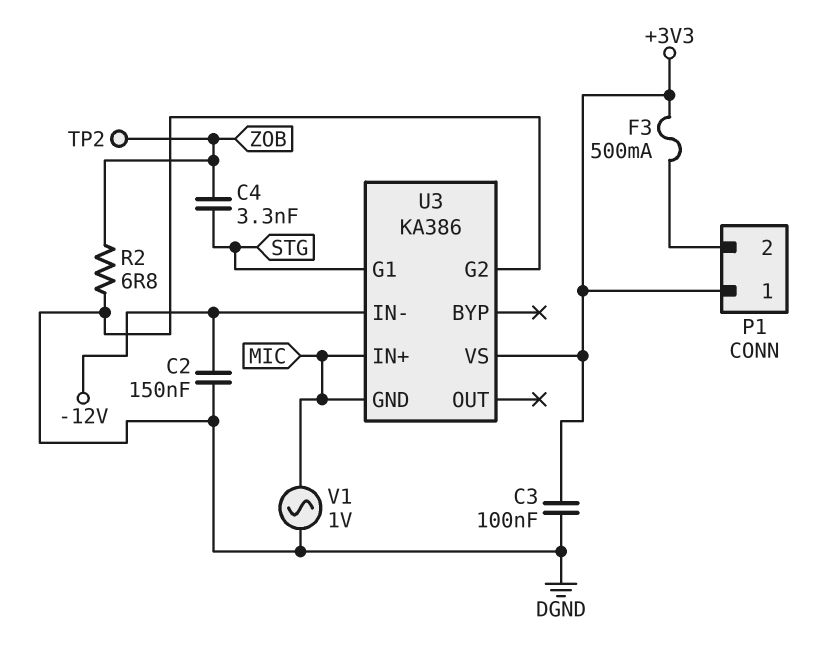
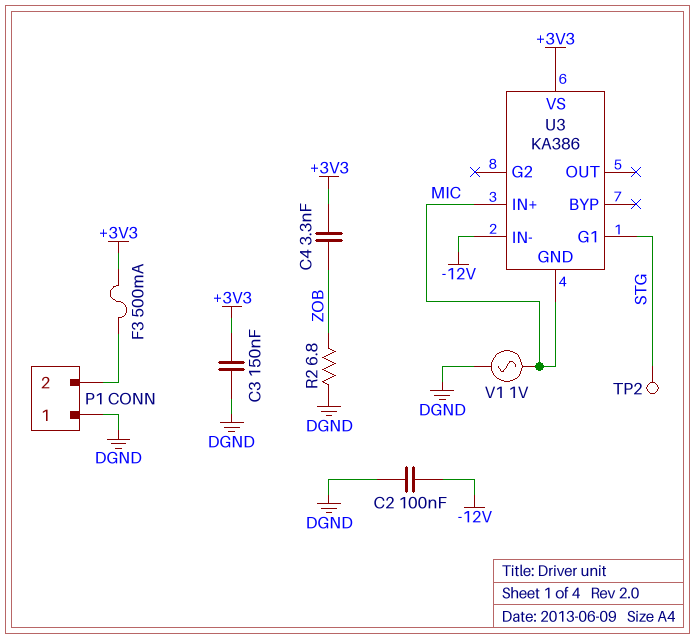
C2: 150nF (-12V, DGND) -> 100nF (-12V, DGND)
C3: 100nF (+3V3, DGND) -> 150nF (+3V3, DGND)
C4: 3.3nF (STG, ZOB) -> 3.3nF (+3V3, ZOB)
P1 pin 1: +3V3 -> DGND
TP2: test point (ZOB) -> test point (STG)
U3 pin G2: DGND -> none

